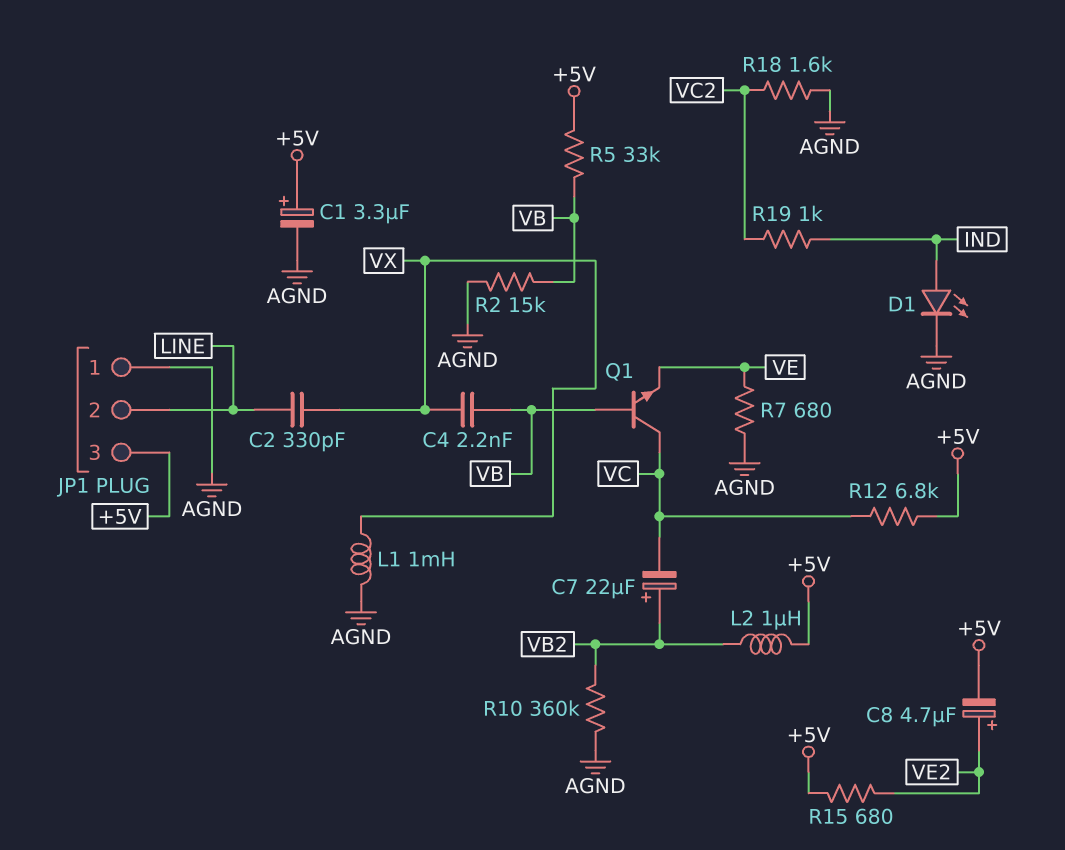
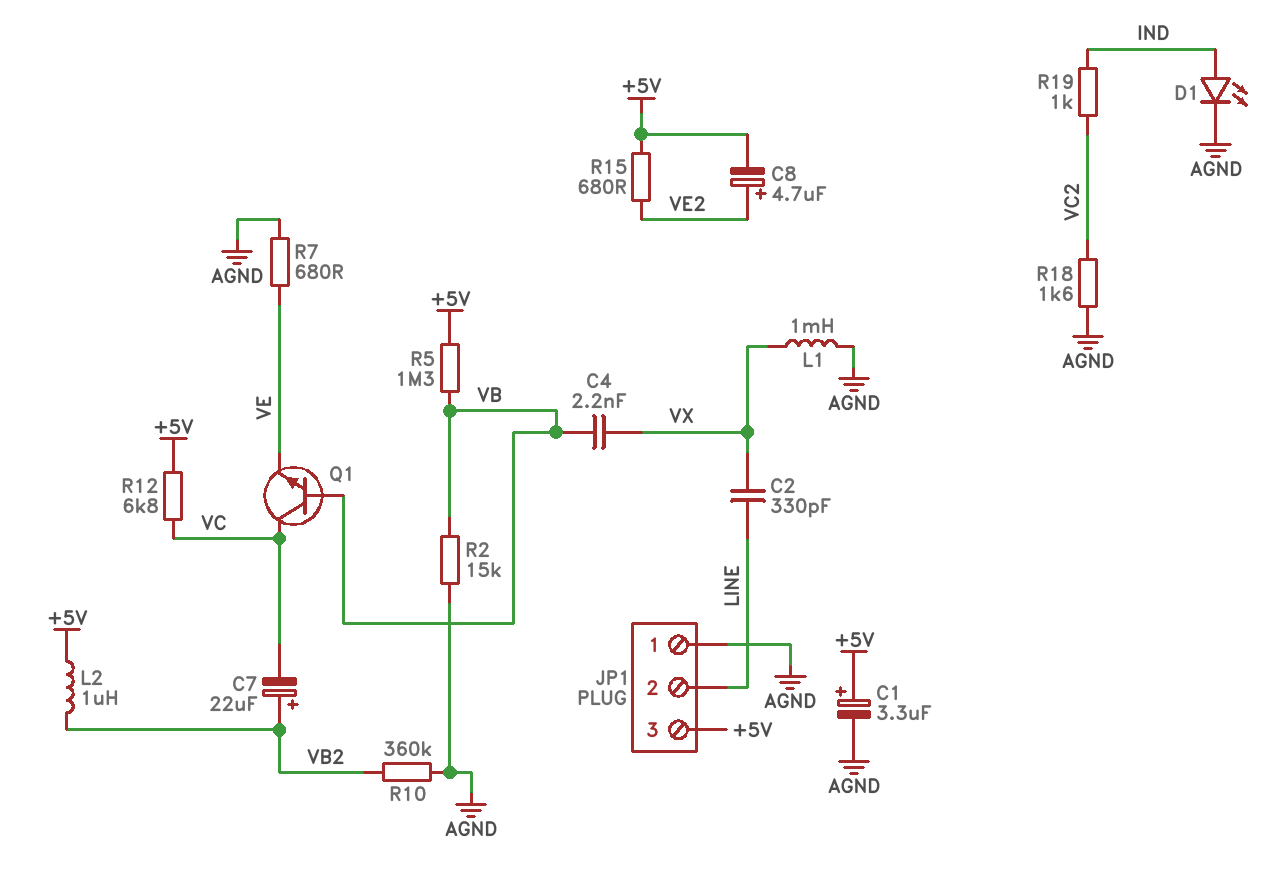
R5: 33k (+5V, VB) -> 1.3M (+5V, VB)

